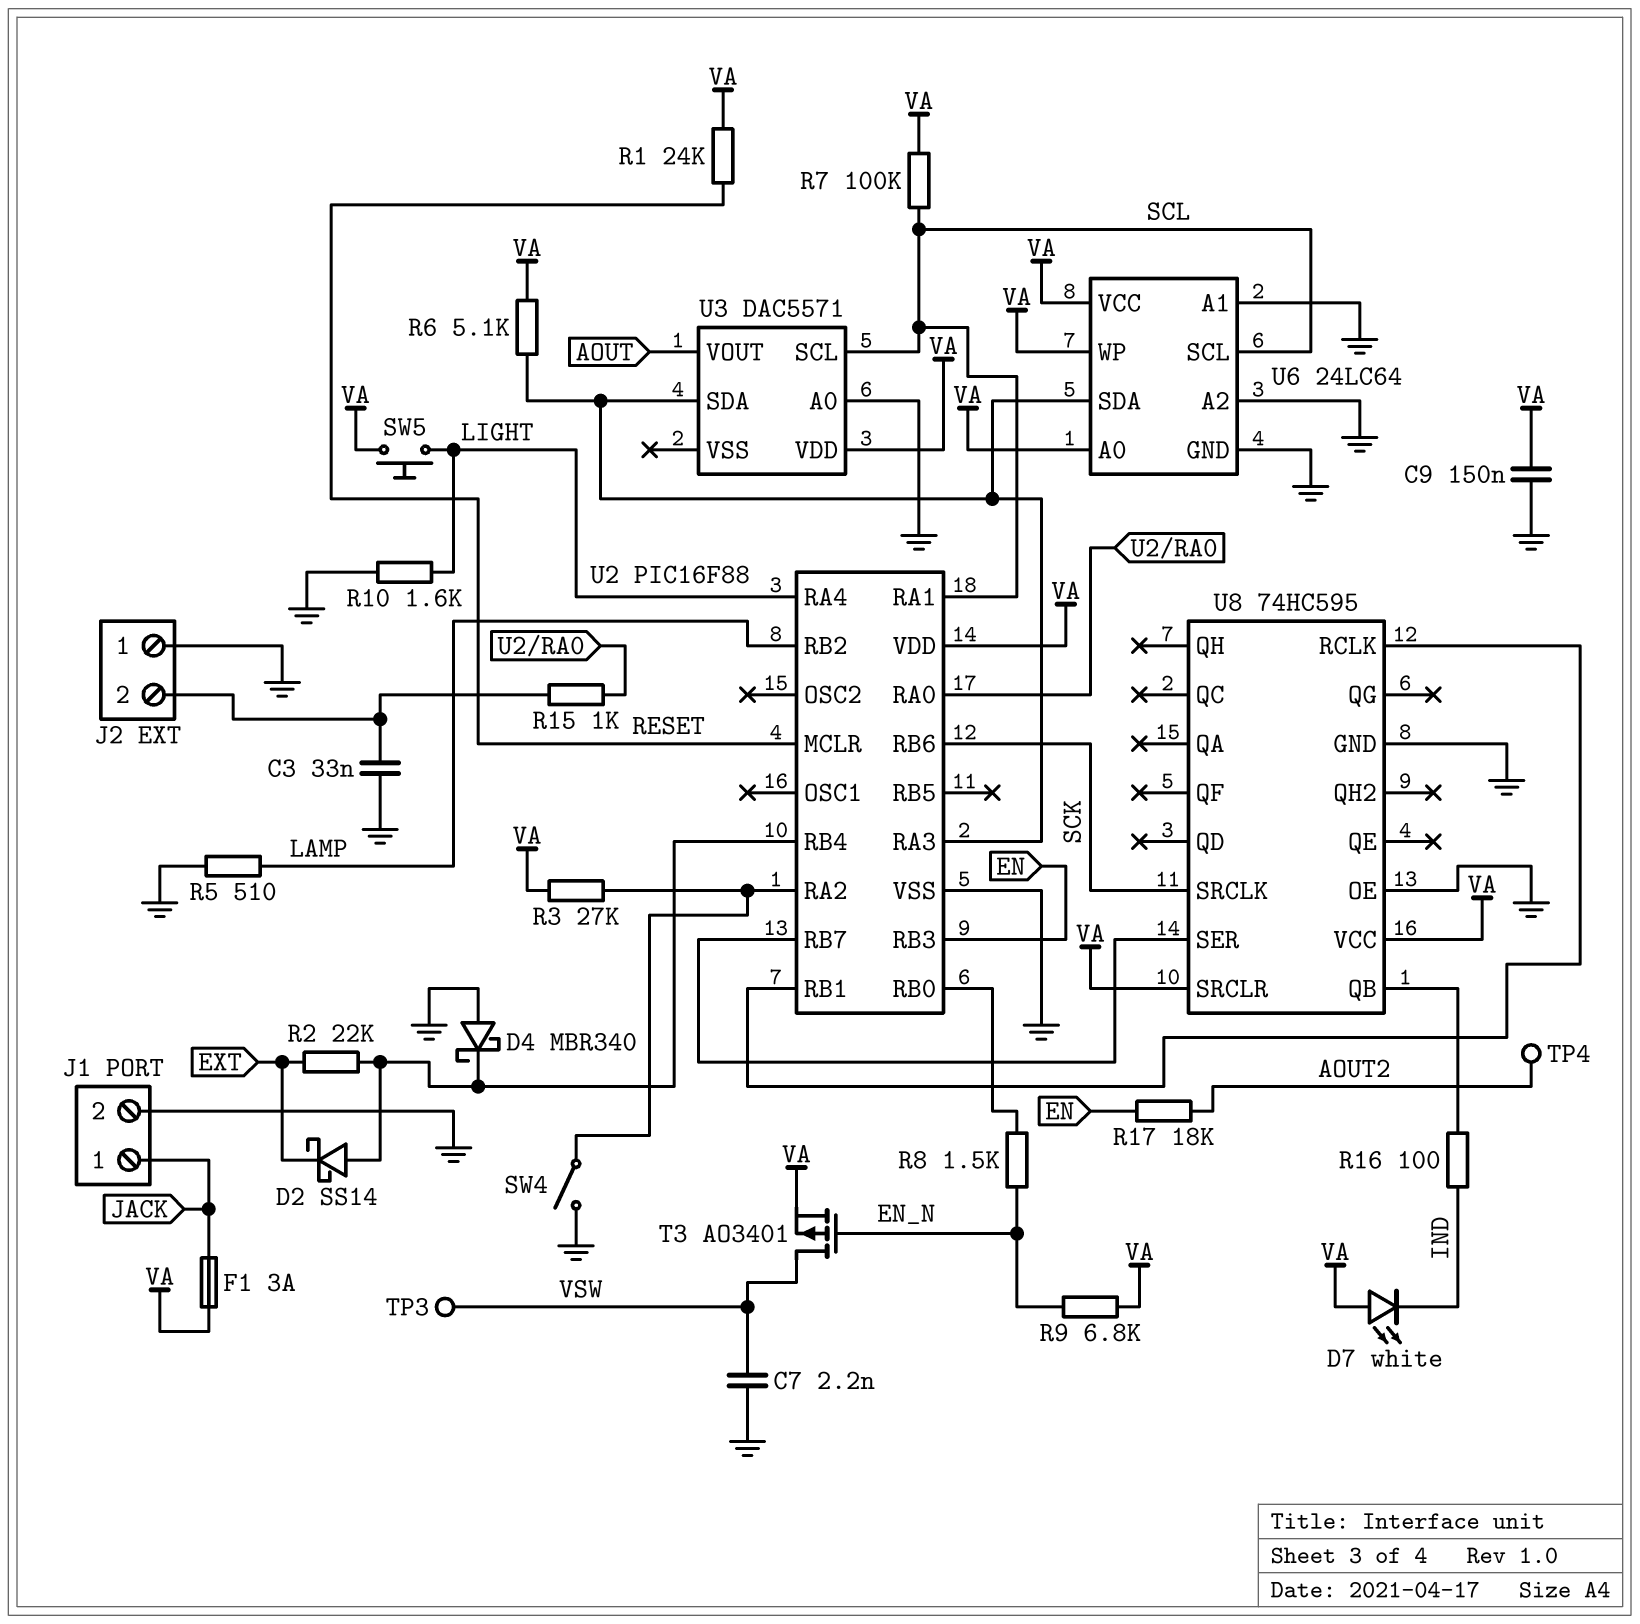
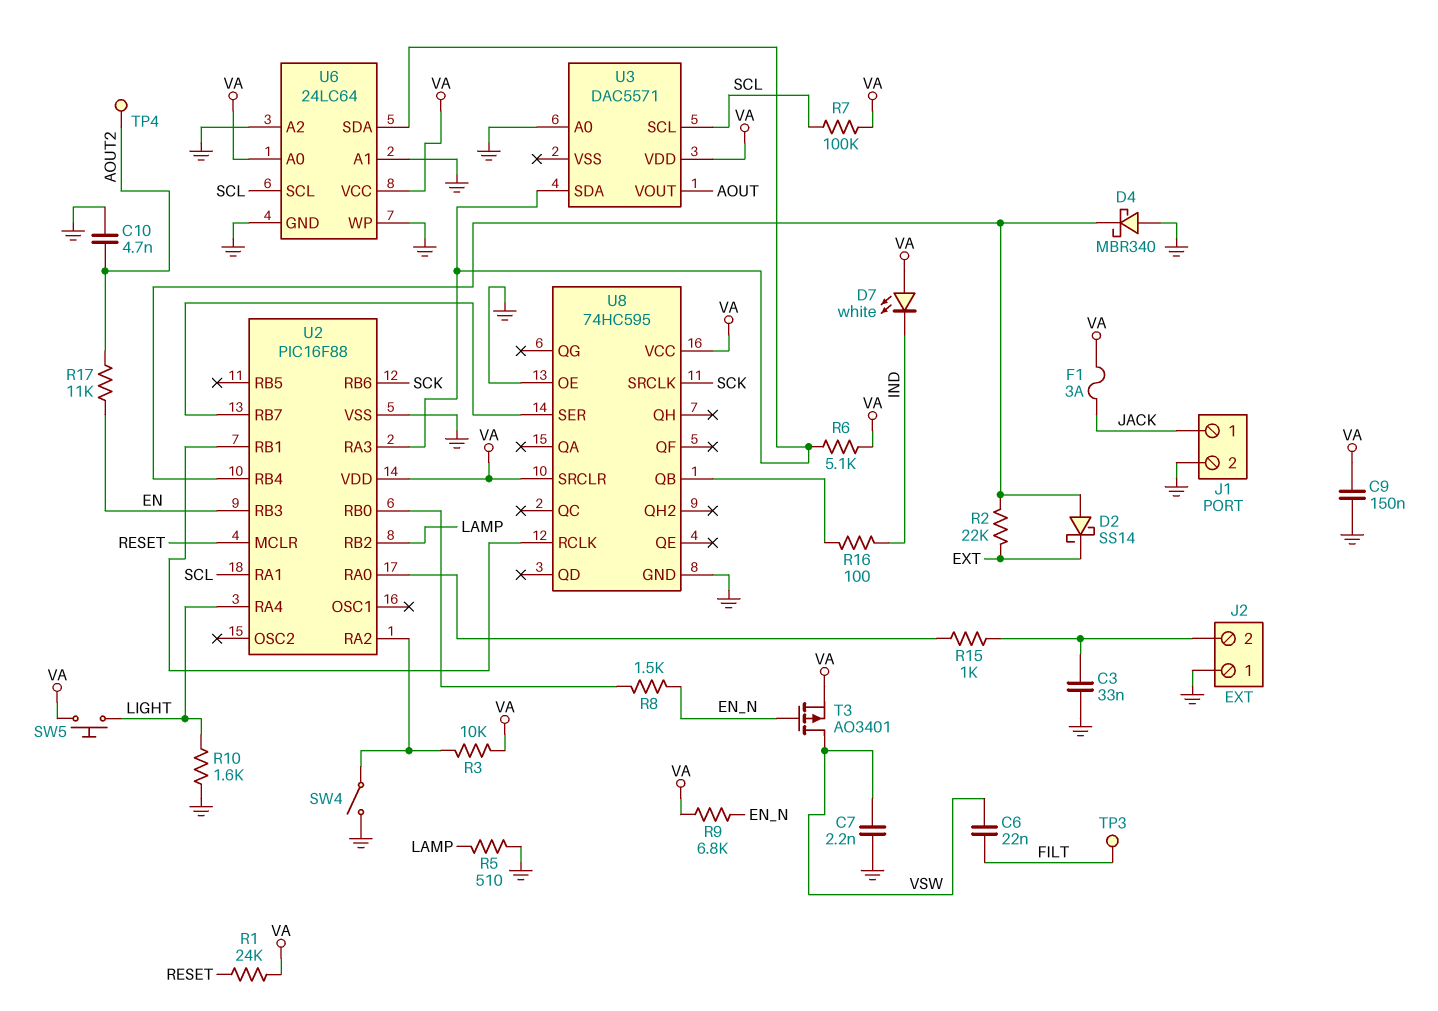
C6: none -> 22nF (FILT, VSW)
C10: none -> 4.7nF (AOUT2, GND)
R3: 27k (U2/RA2, VA) -> 10k (U2/RA2, VA)
R17: 18k (AOUT2, EN) -> 11k (AOUT2, EN)
TP3: test point (VSW) -> test point (FILT)
U6 pin WP: VA -> GND

